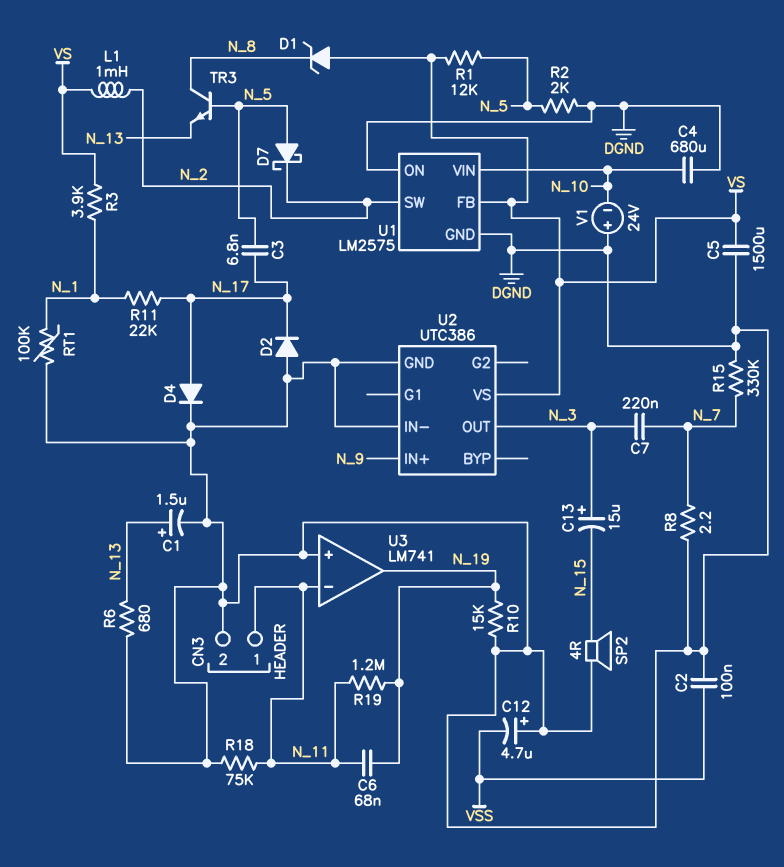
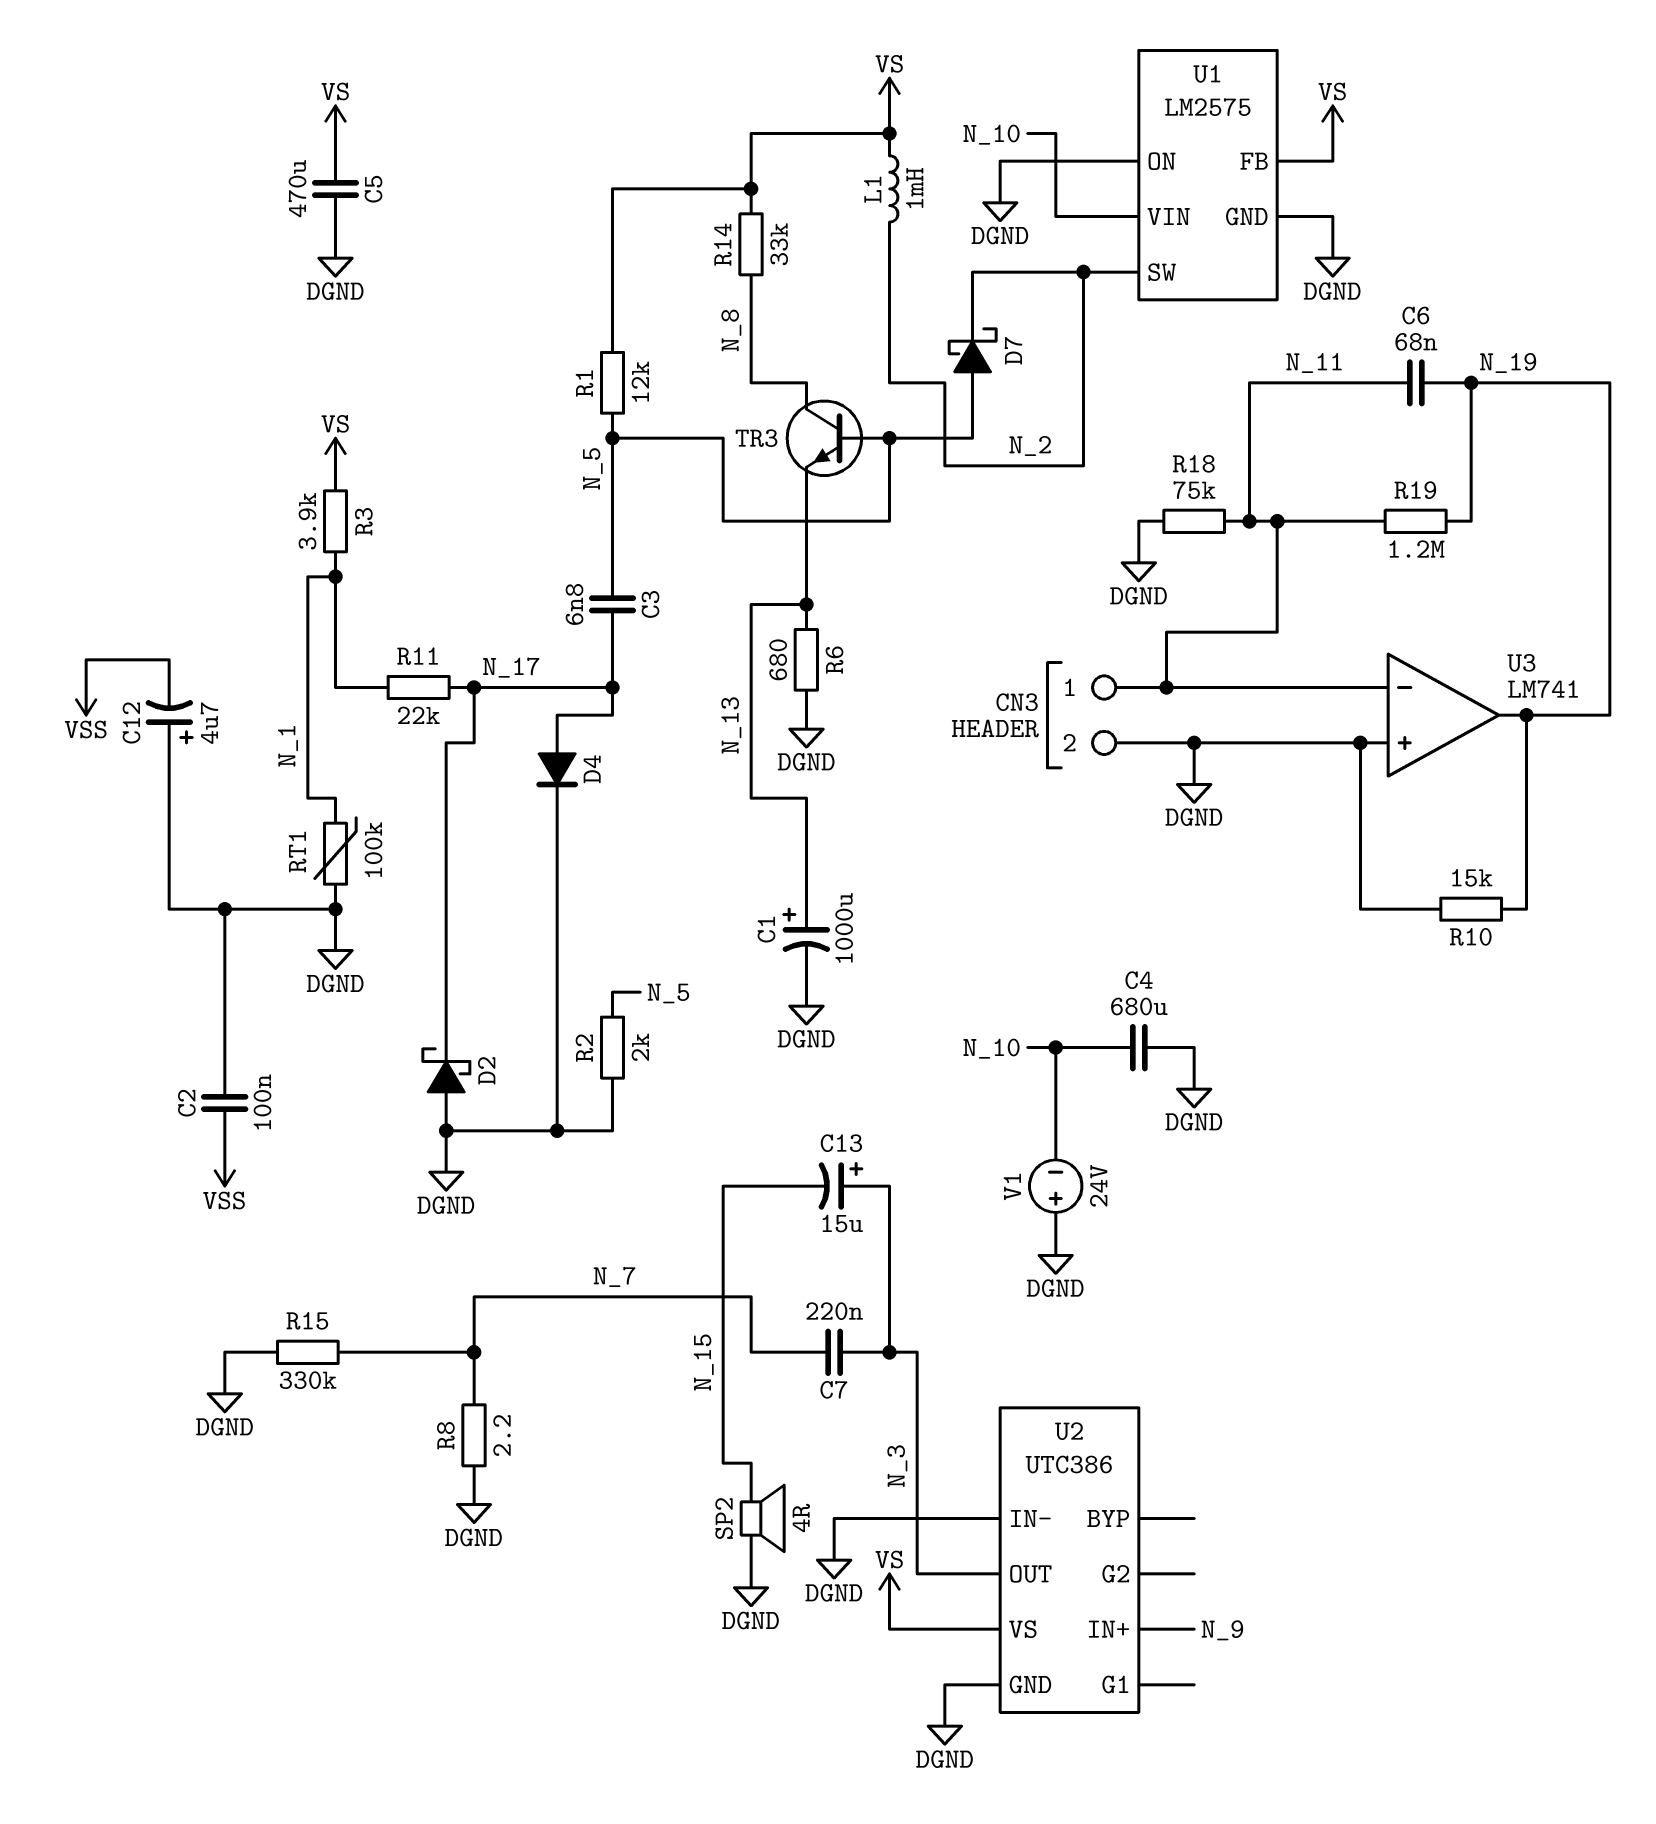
C1: 1.5uF (plus N_13, minus DGND) -> 1000uF (plus N_13, minus DGND)
C5: 1500uF (DGND, VS) -> 470uF (DGND, VS)
D1: zener (A VS, K N_8) -> none
D2: diode (A DGND, K N_17) -> schottky (A DGND, K N_17)
R14: none -> 33k (N_8, VS)

